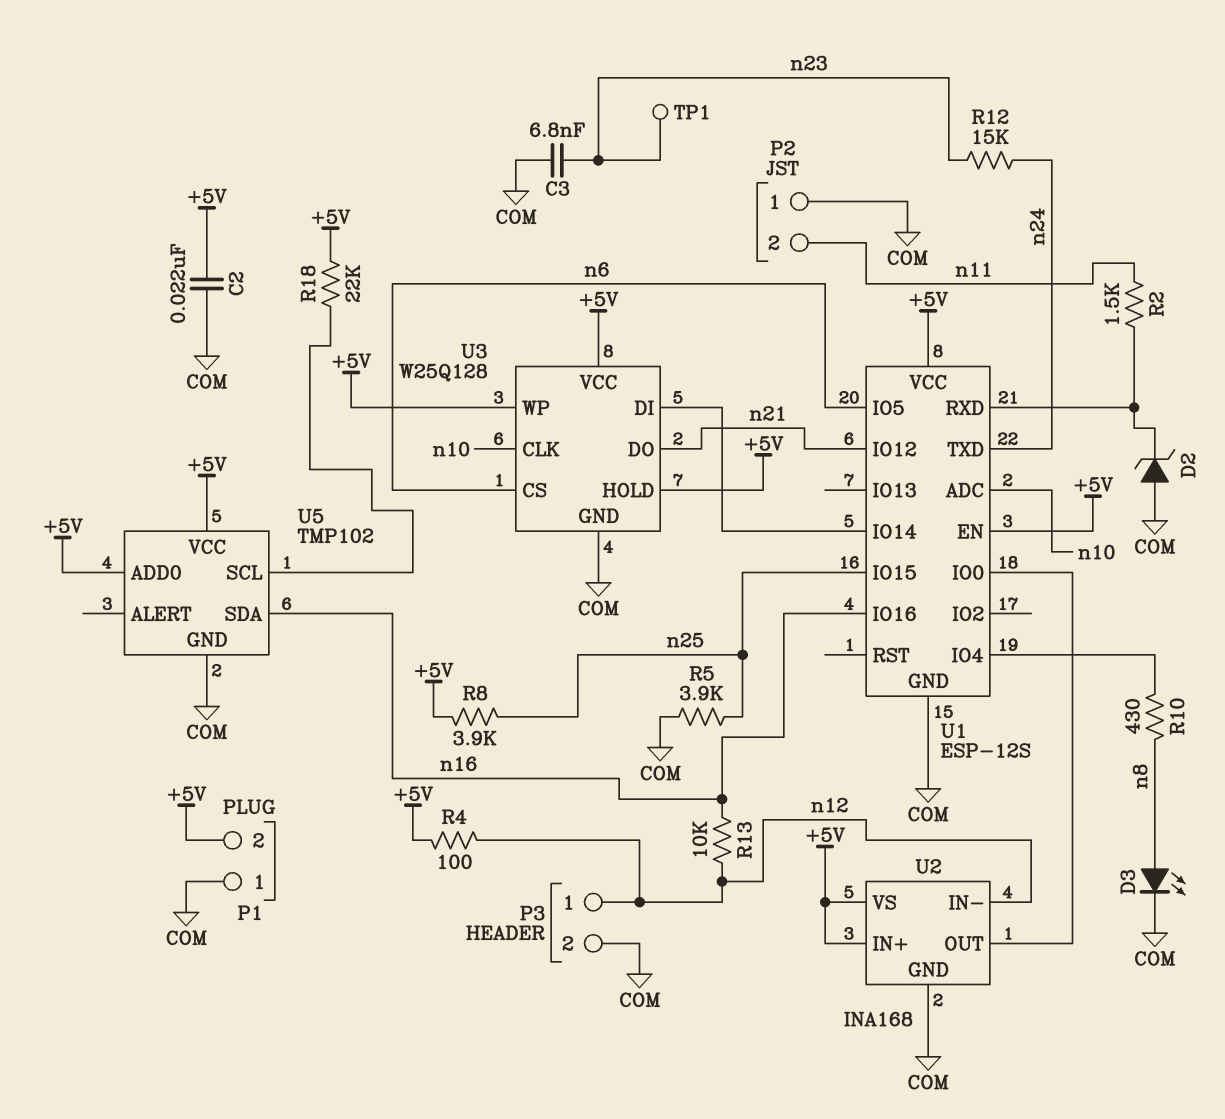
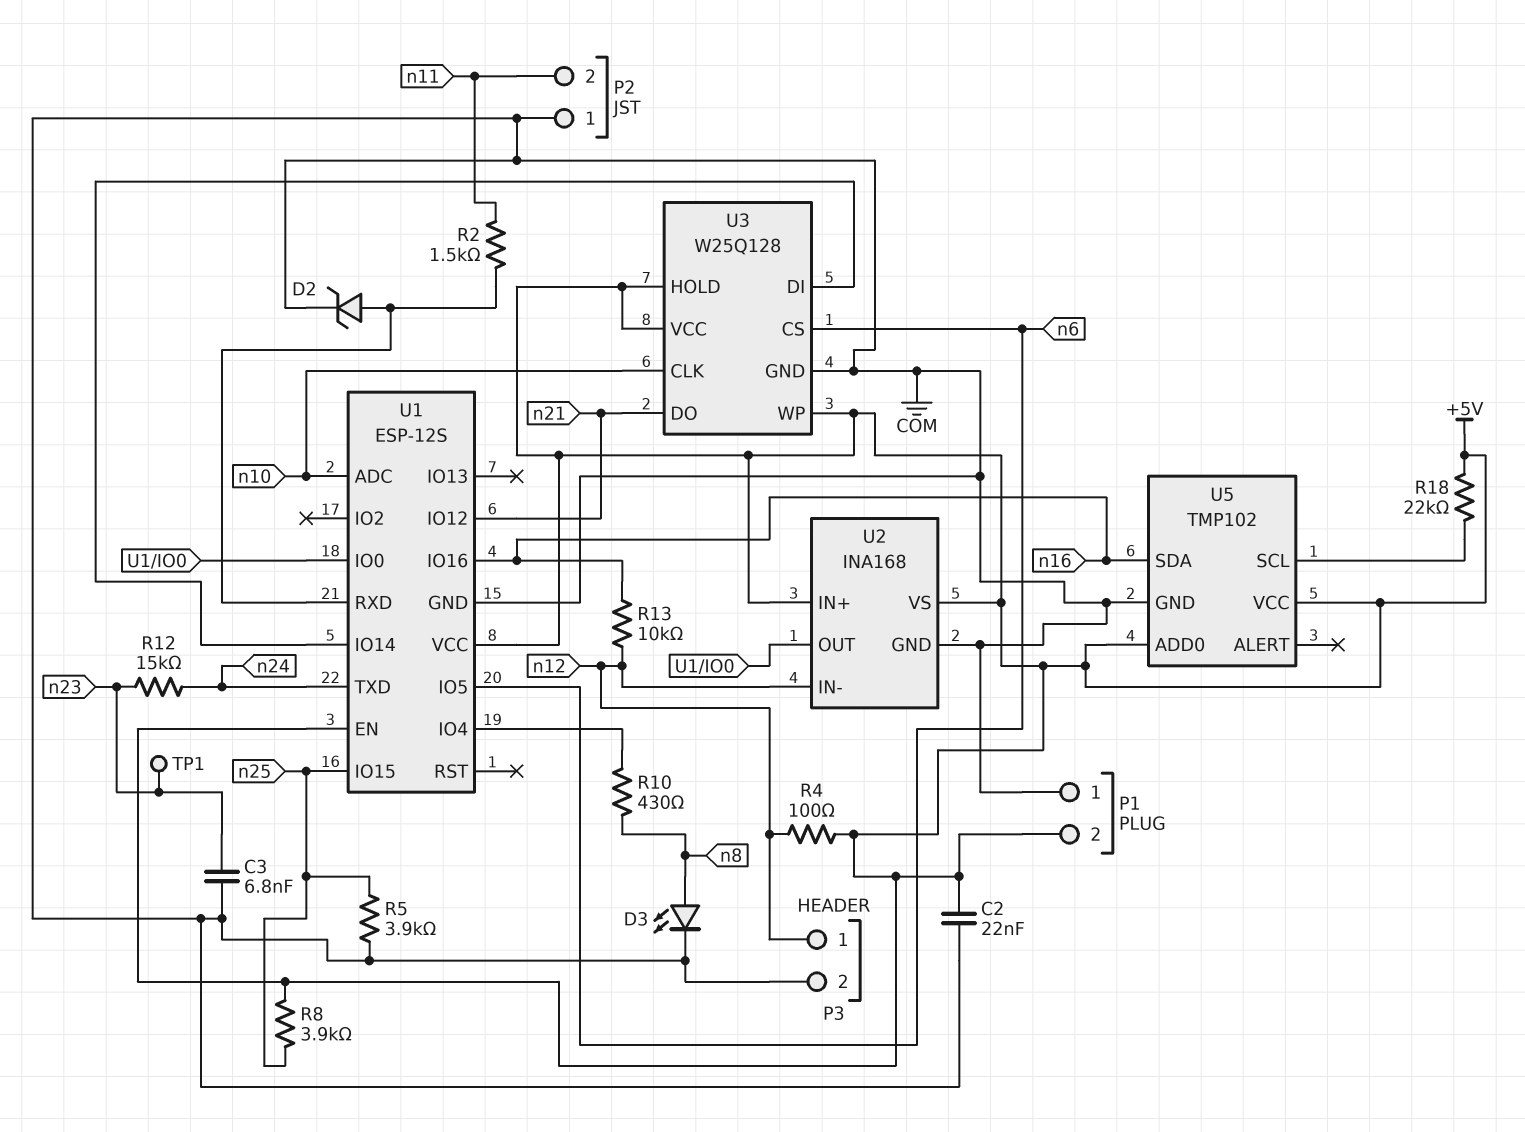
D2: zener (A COM, K U1/RXD) -> zener (A U1/RXD, K COM)

